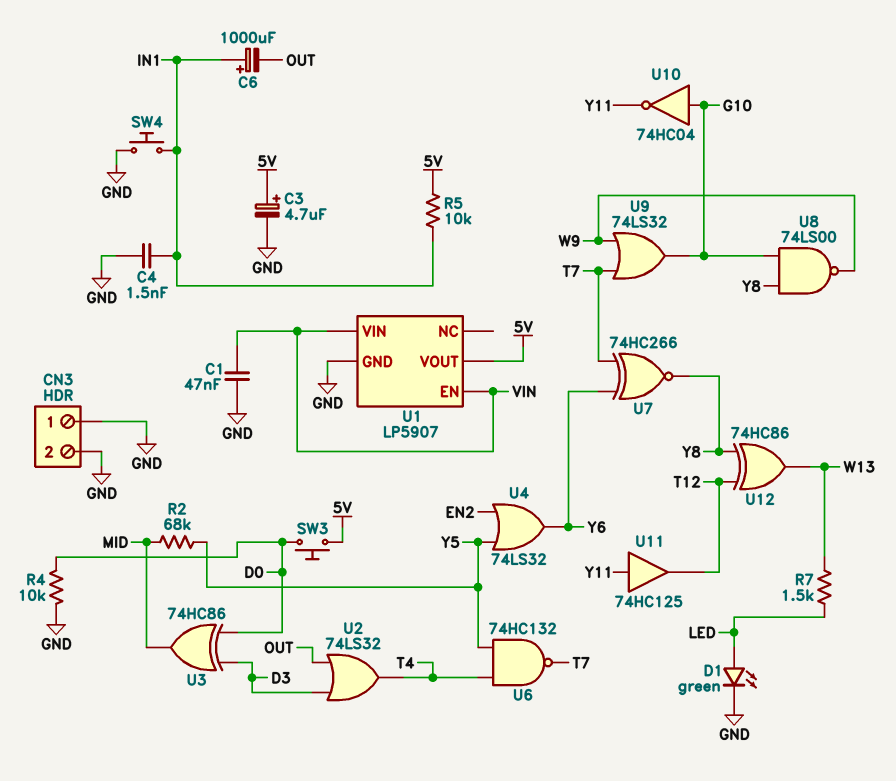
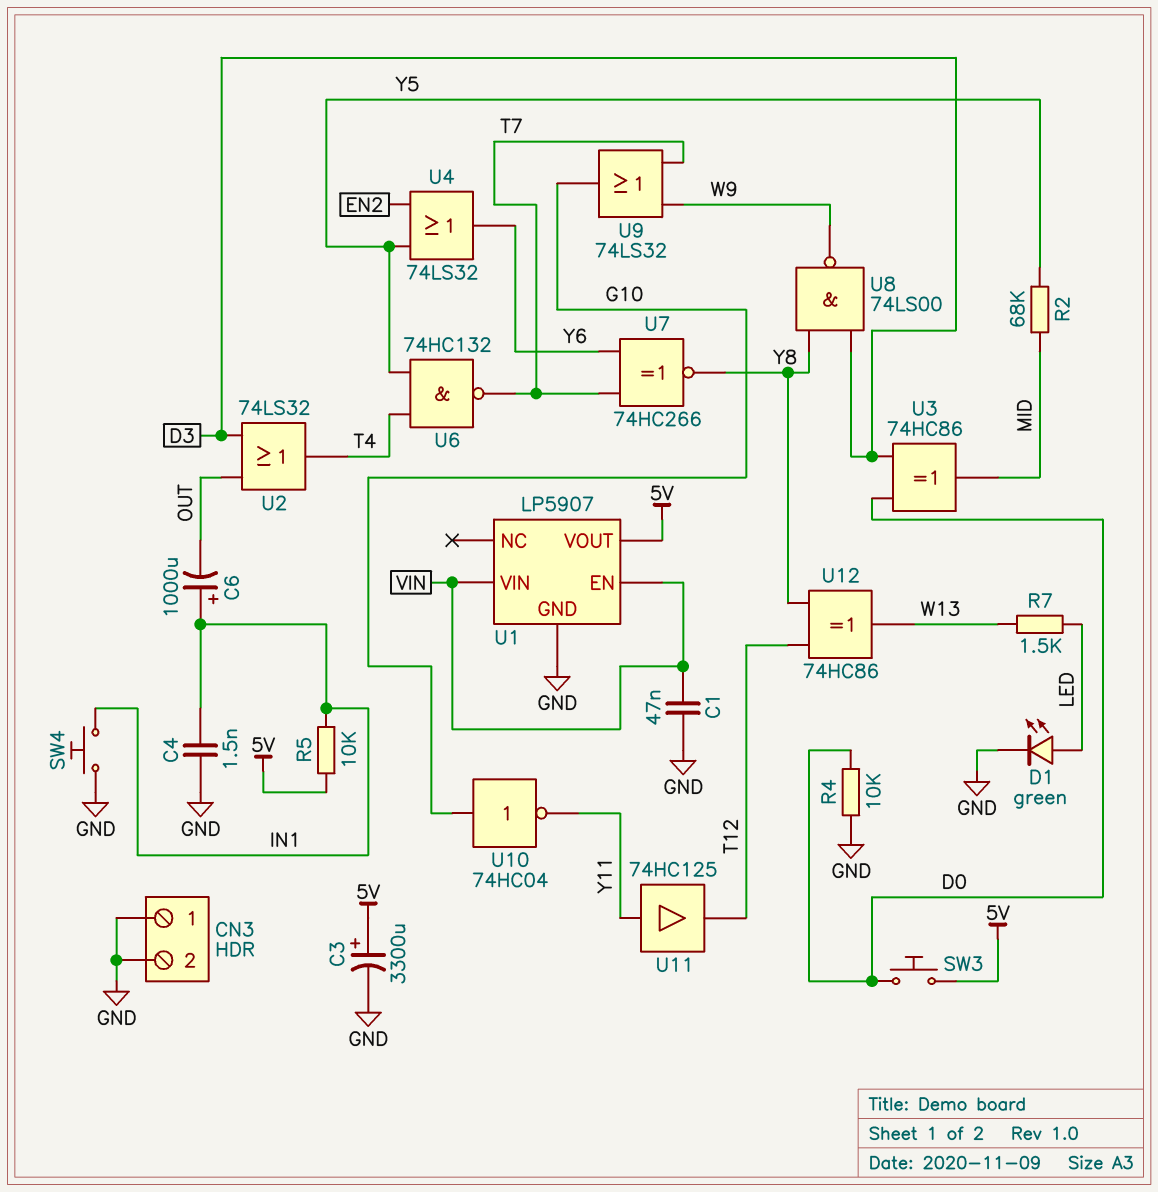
C3: 4.7uF (plus 5V, minus GND) -> 3300uF (plus 5V, minus GND)
U8: NAND 74LS00 (in G10, in Y8, out W9) -> NAND 74LS00 (in D3, in Y8, out W9)

